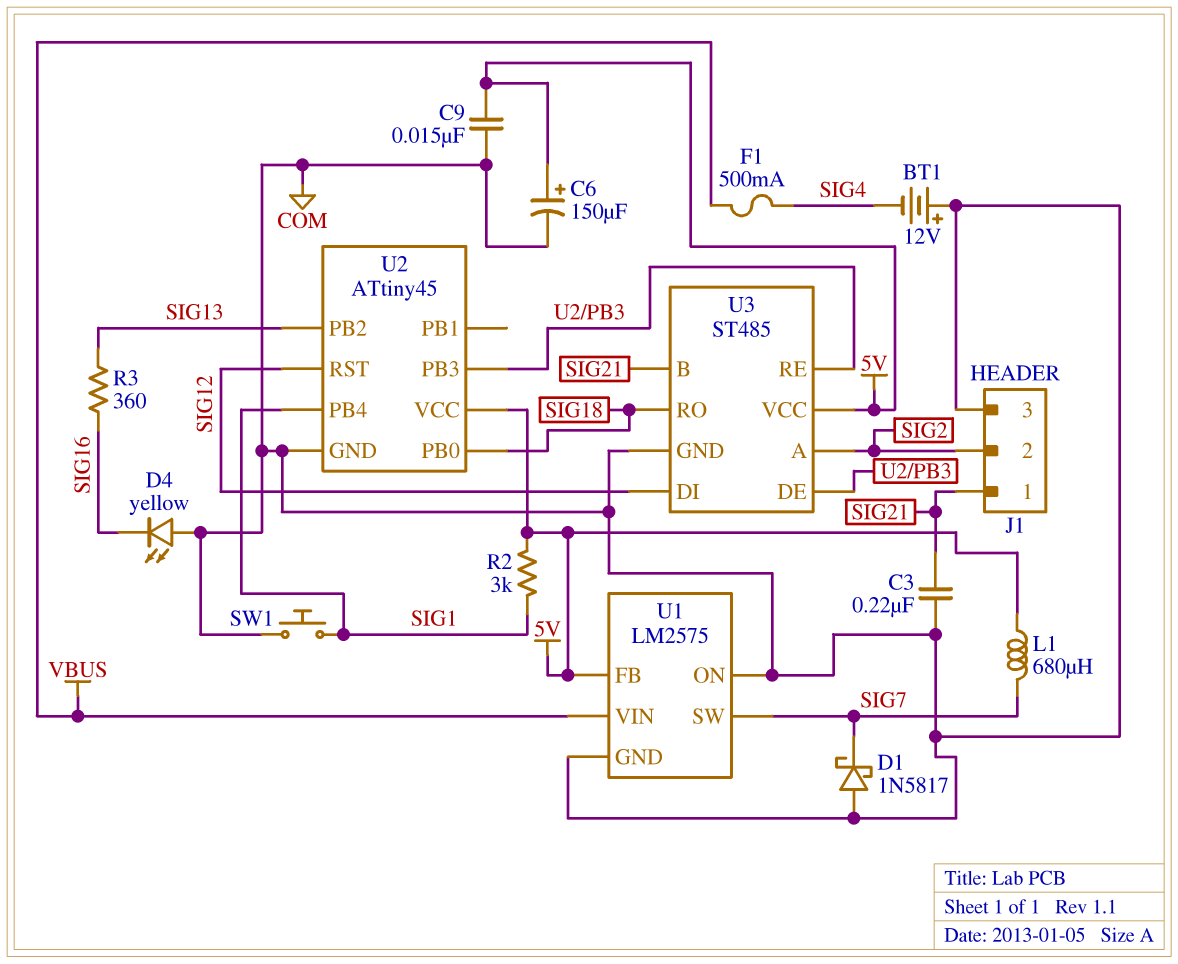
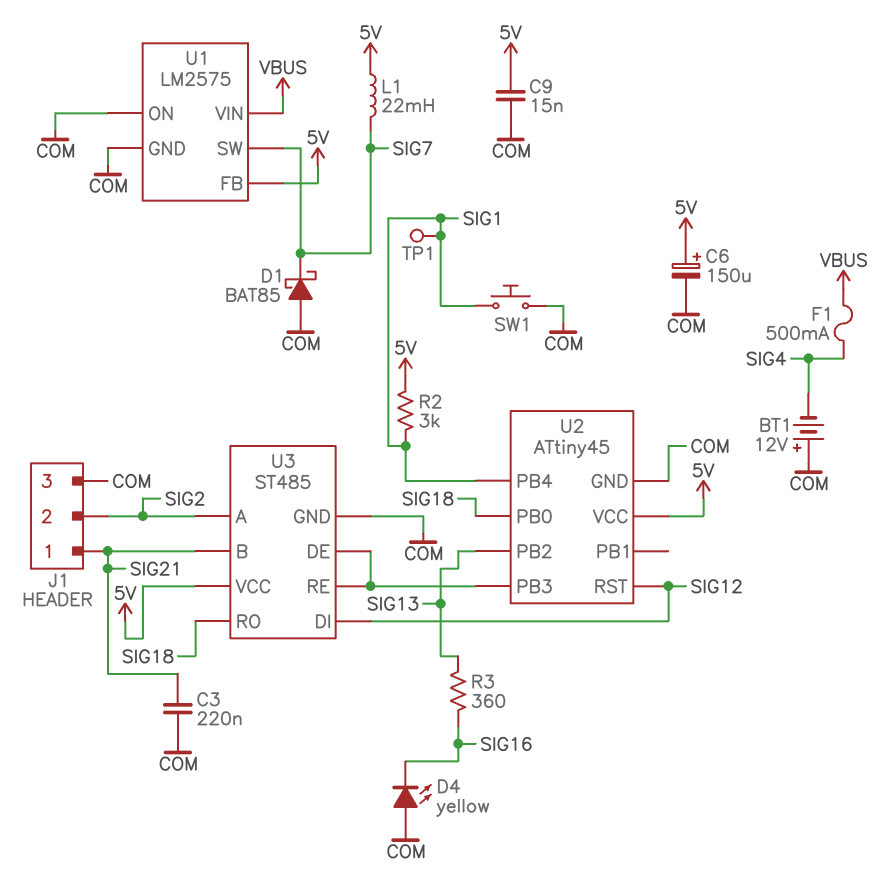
D1: schottky 1N5817 (A COM, K SIG7) -> schottky BAT85 (A COM, K SIG7)
L1: 680uH (5V, SIG7) -> 22mH (5V, SIG7)
TP1: none -> test point (SIG1)

